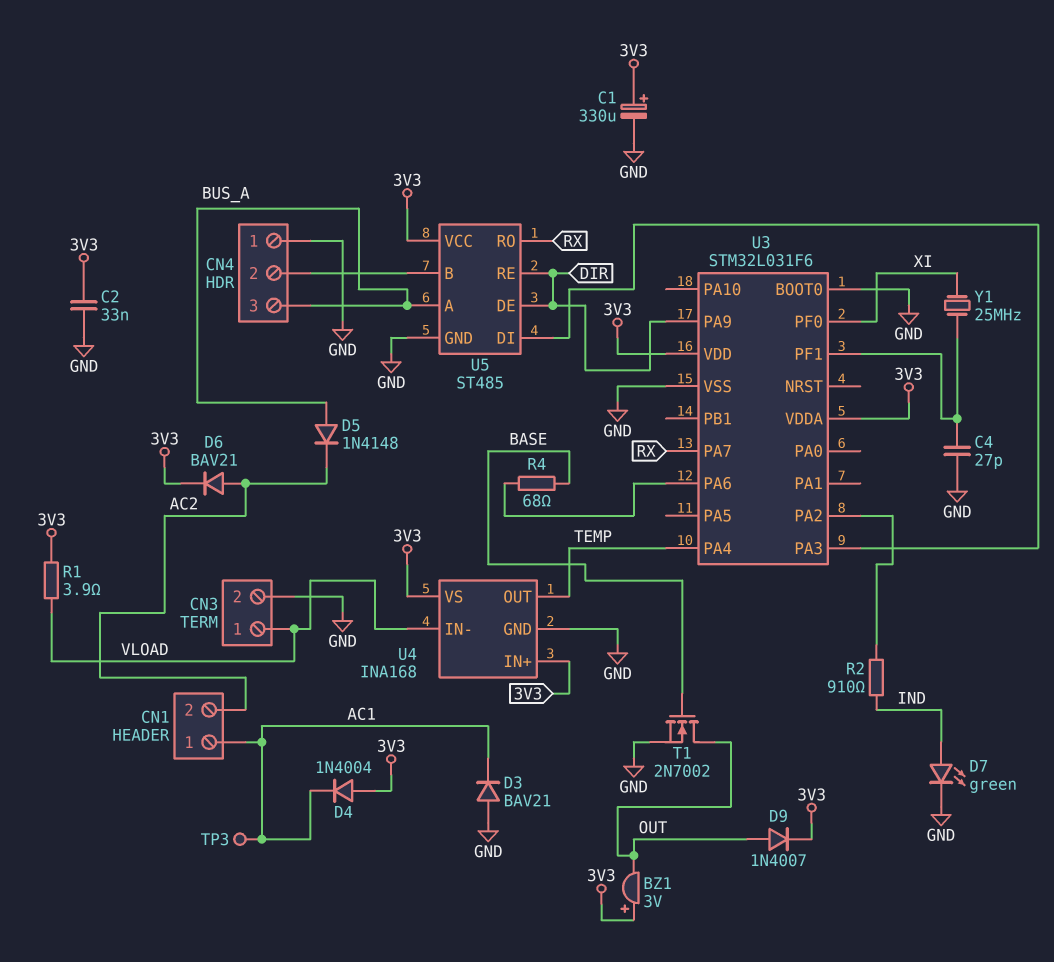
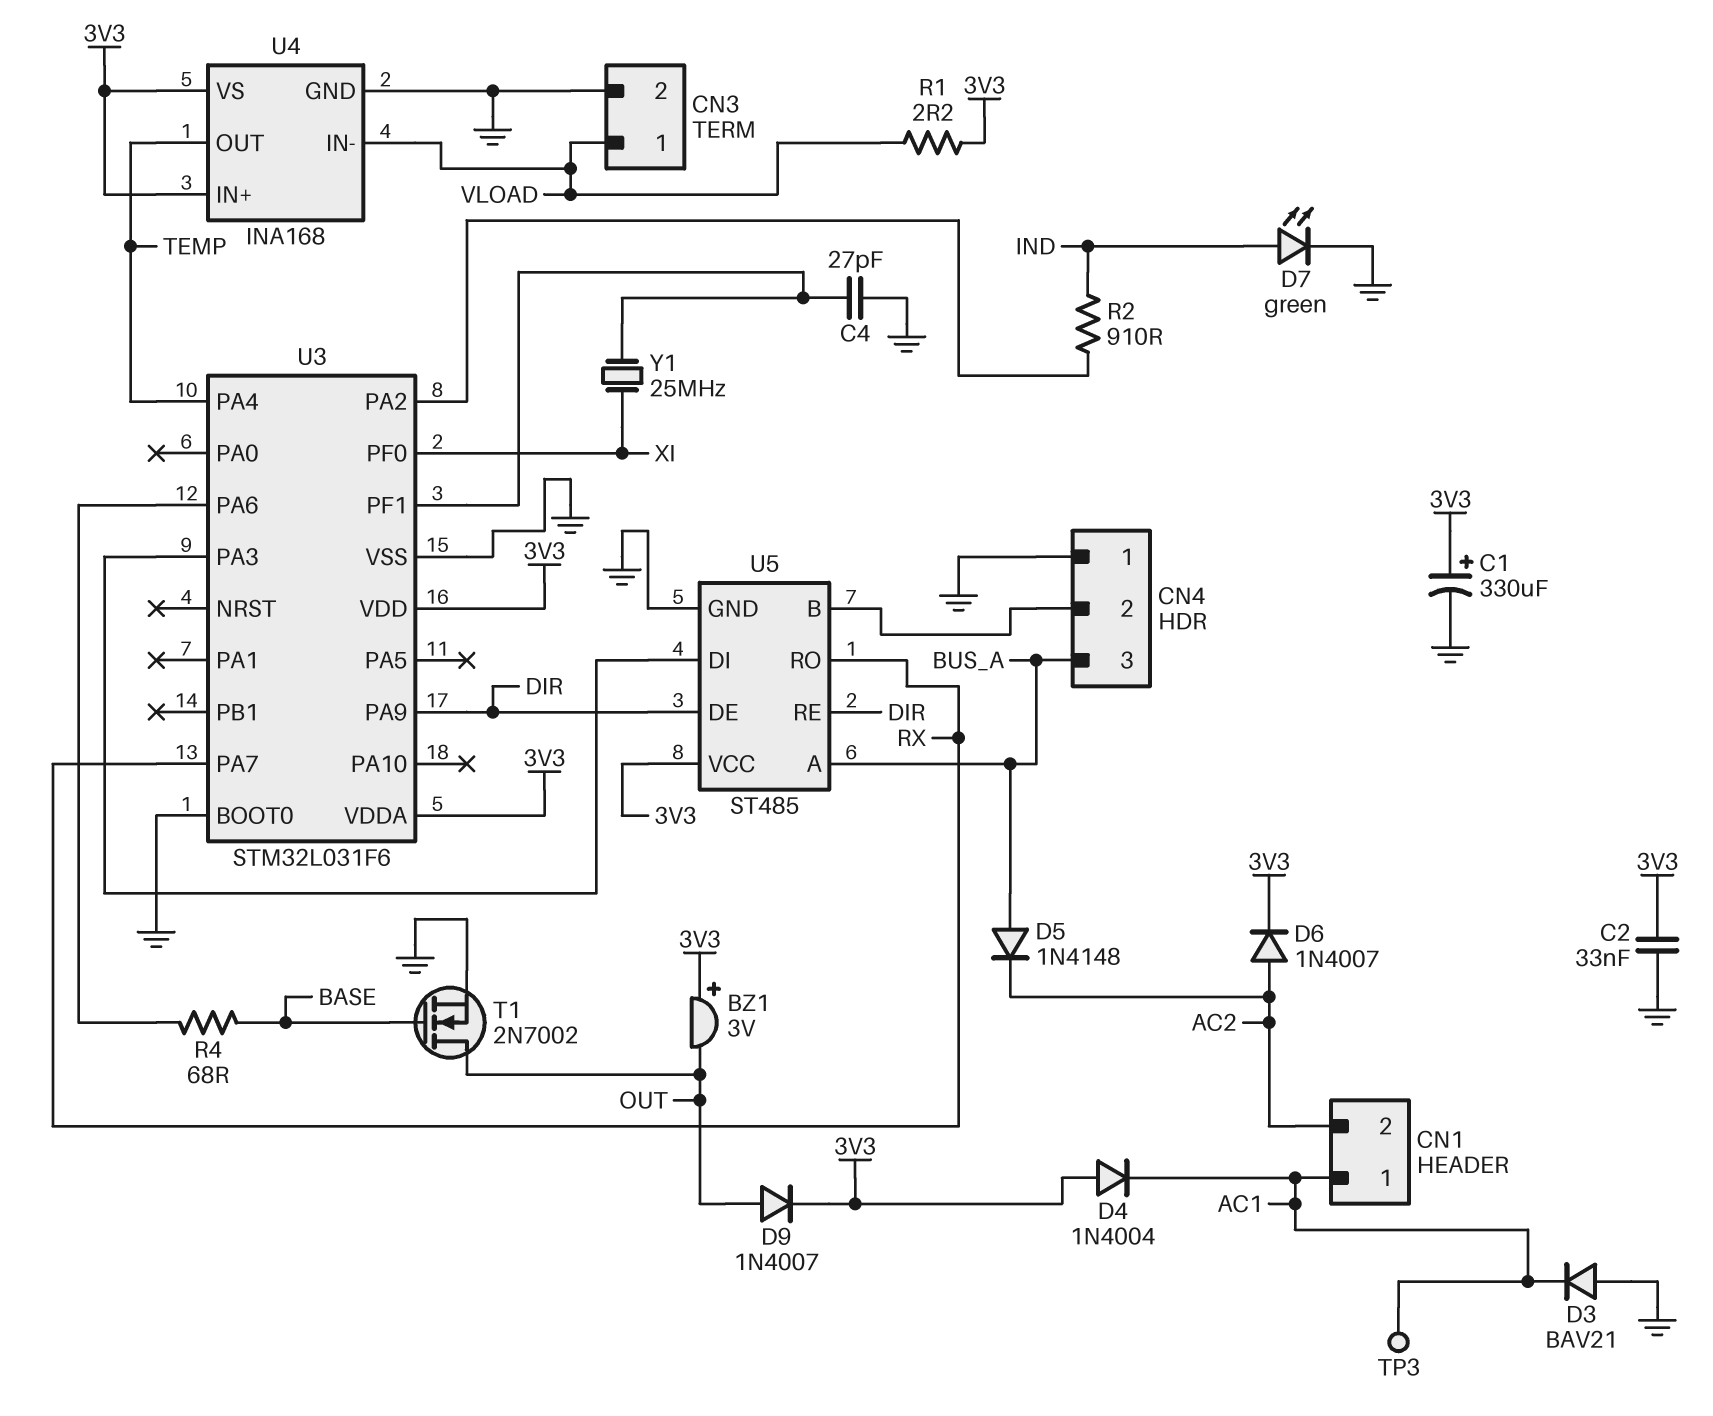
D6: diode BAV21 (A AC2, K 3V3) -> diode 1N4007 (A AC2, K 3V3)
R1: 3.9 (3V3, VLOAD) -> 2.2 (3V3, VLOAD)

